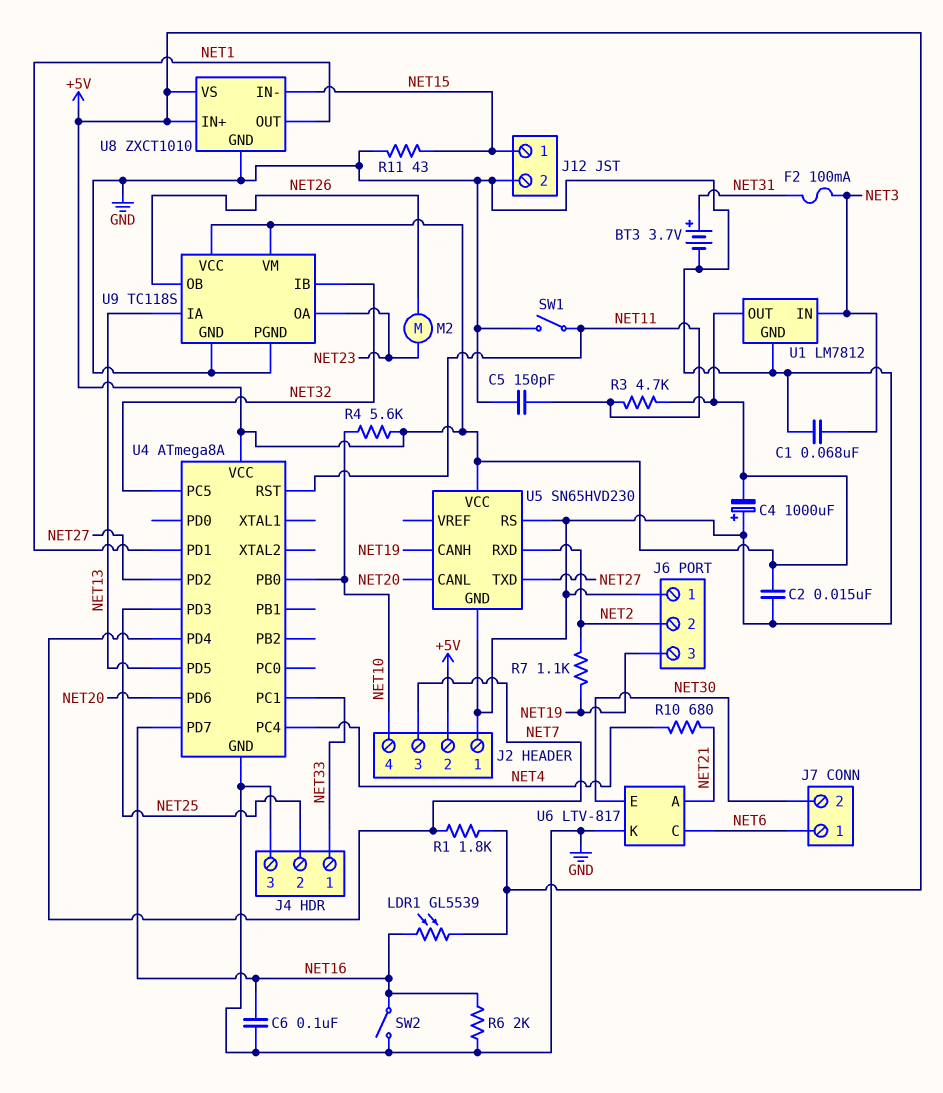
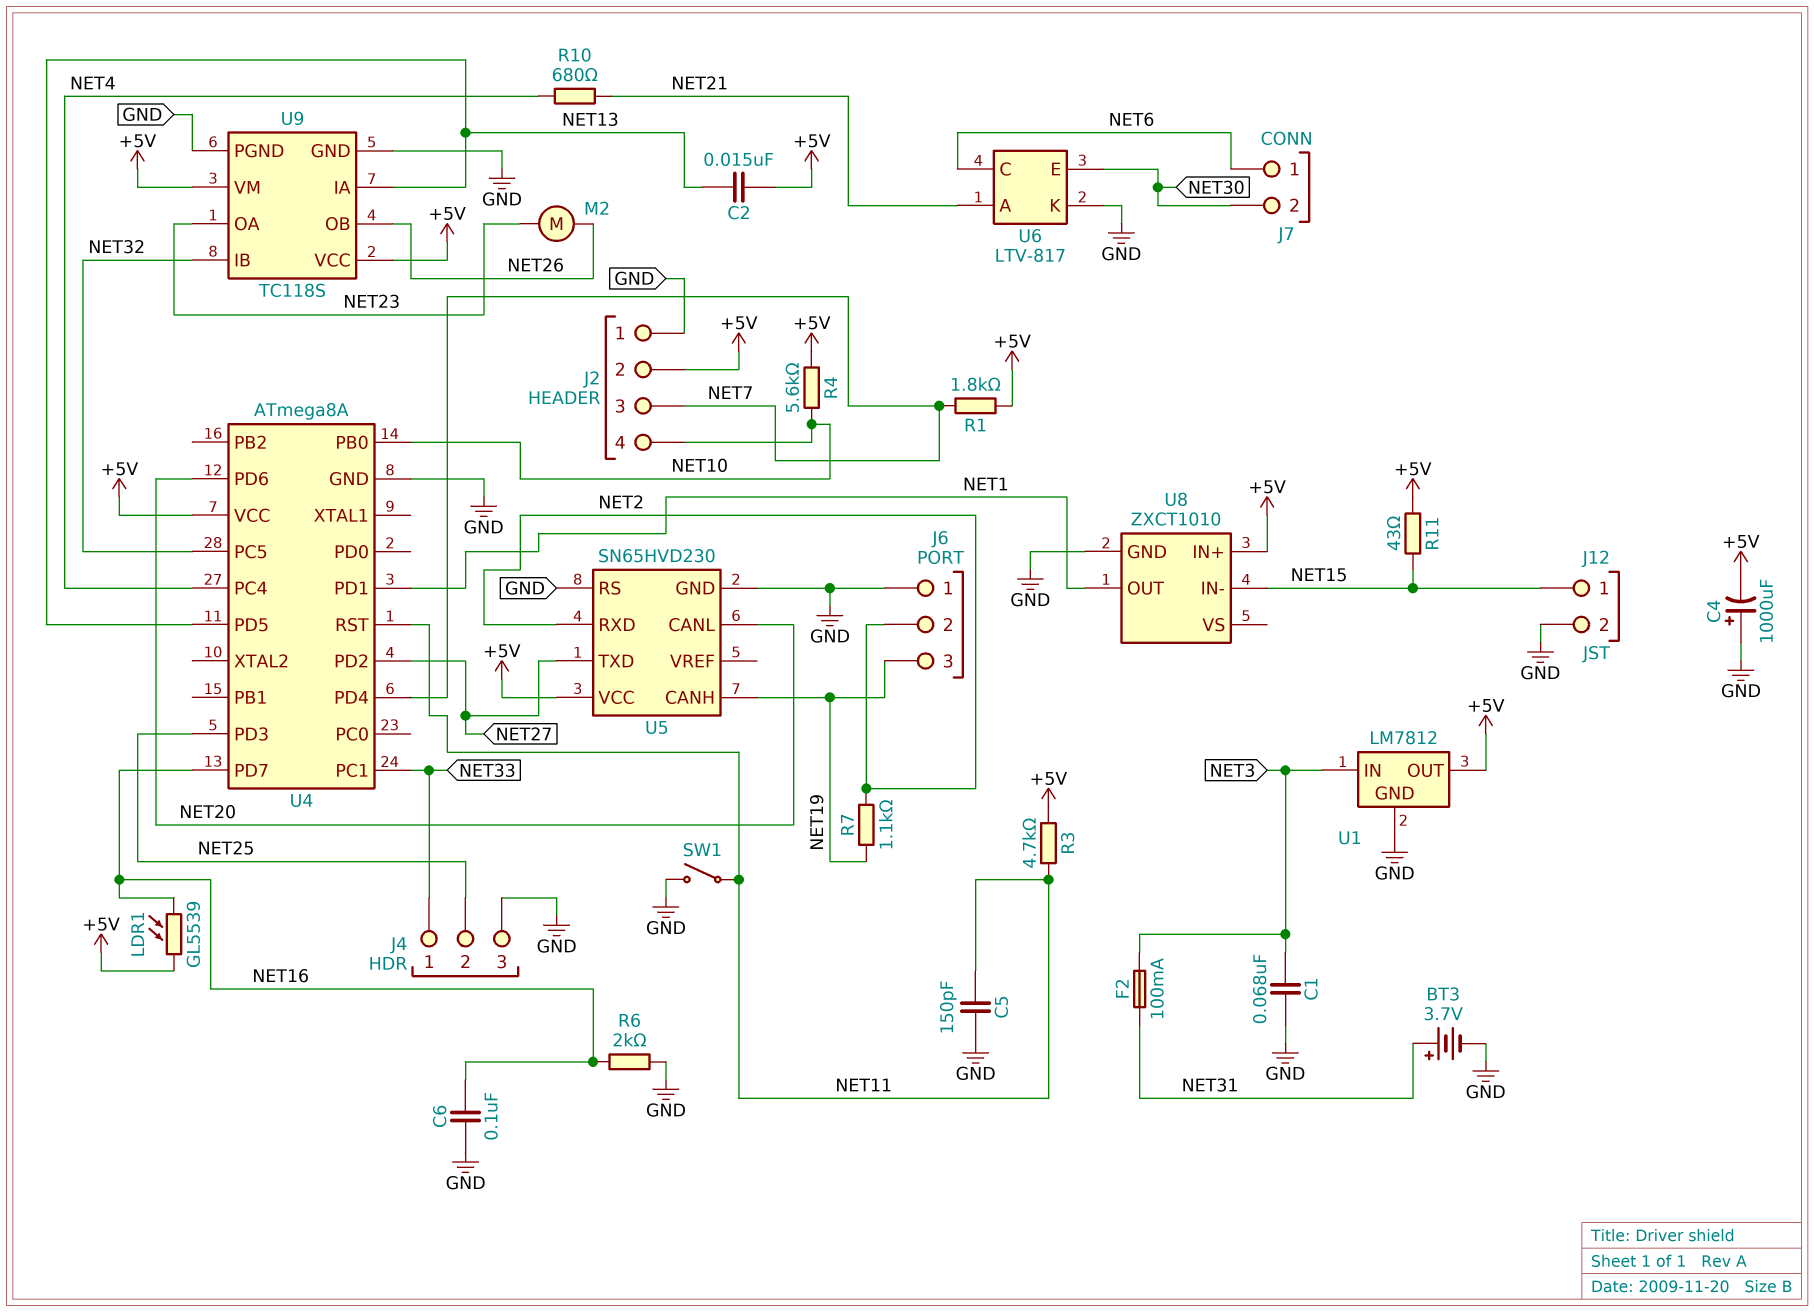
C2: 15nF (+5V, GND) -> 15nF (+5V, NET13)
R11: 43 (GND, NET15) -> 43 (+5V, NET15)
SW2: switch (GND, NET16) -> none
U8 pin VS: +5V -> none

